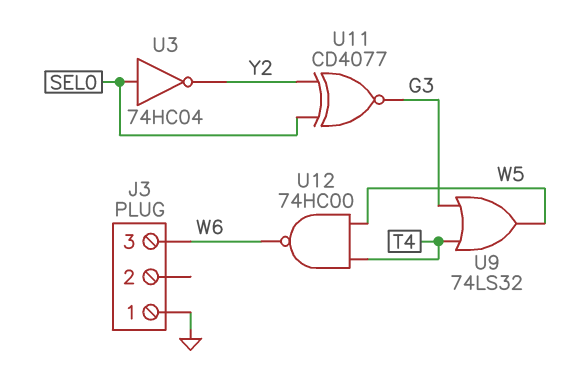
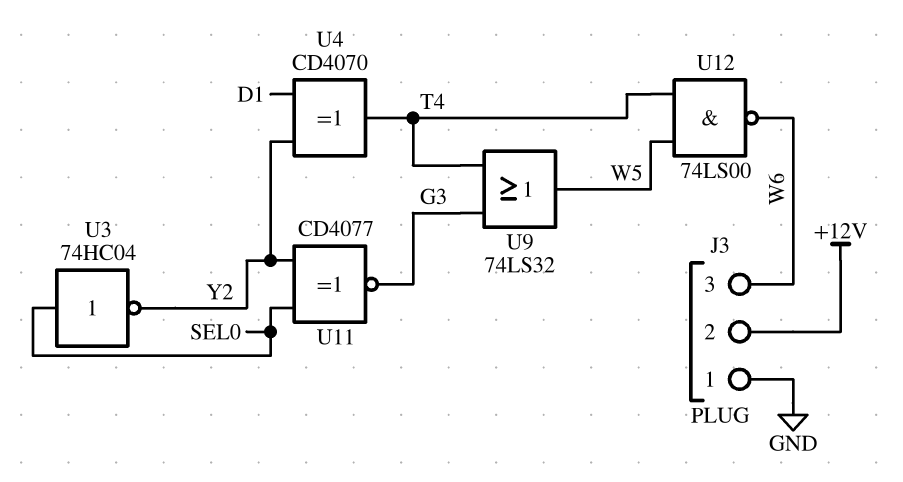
J3 pin 2: none -> +12V
U4: none -> XOR CD4070 (in D1, in Y2, out T4)
U12: NAND 74HC00 (in T4, in W5, out W6) -> NAND 74LS00 (in T4, in W5, out W6)

